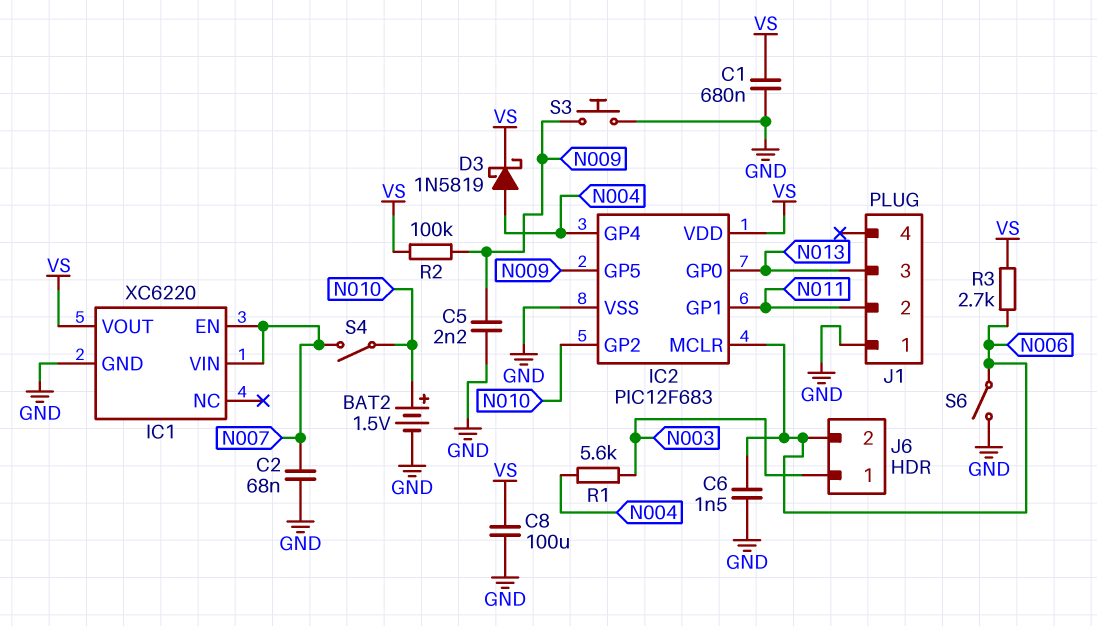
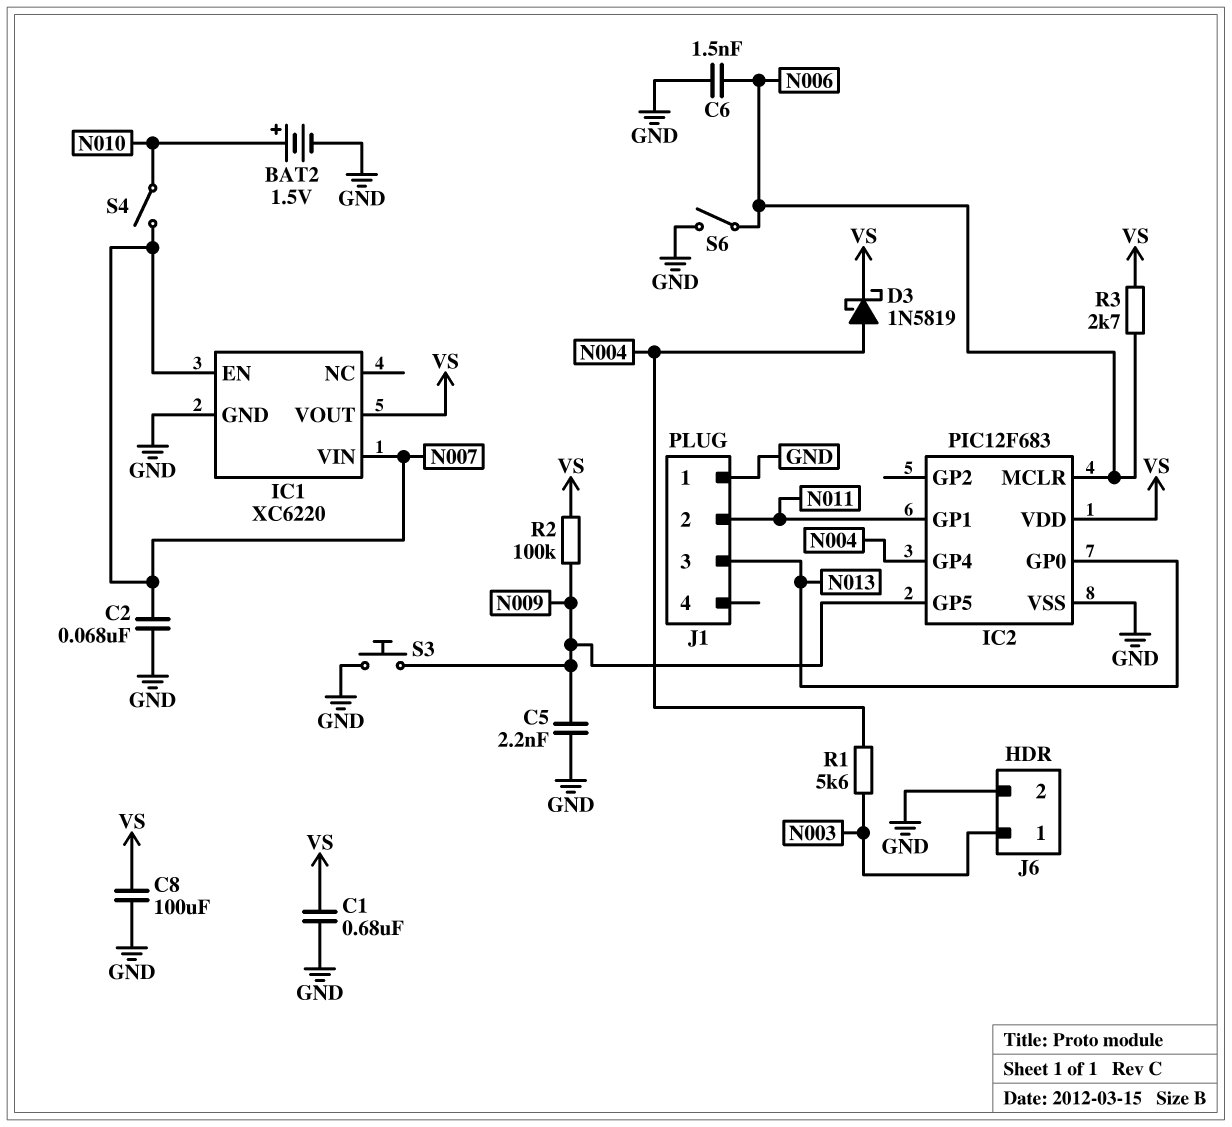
IC2 pin GP2: N010 -> none
J6 pin 2: N006 -> GND

